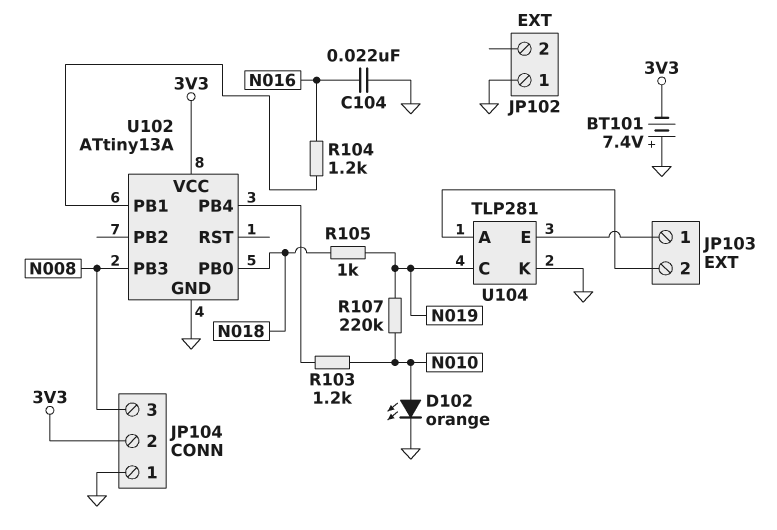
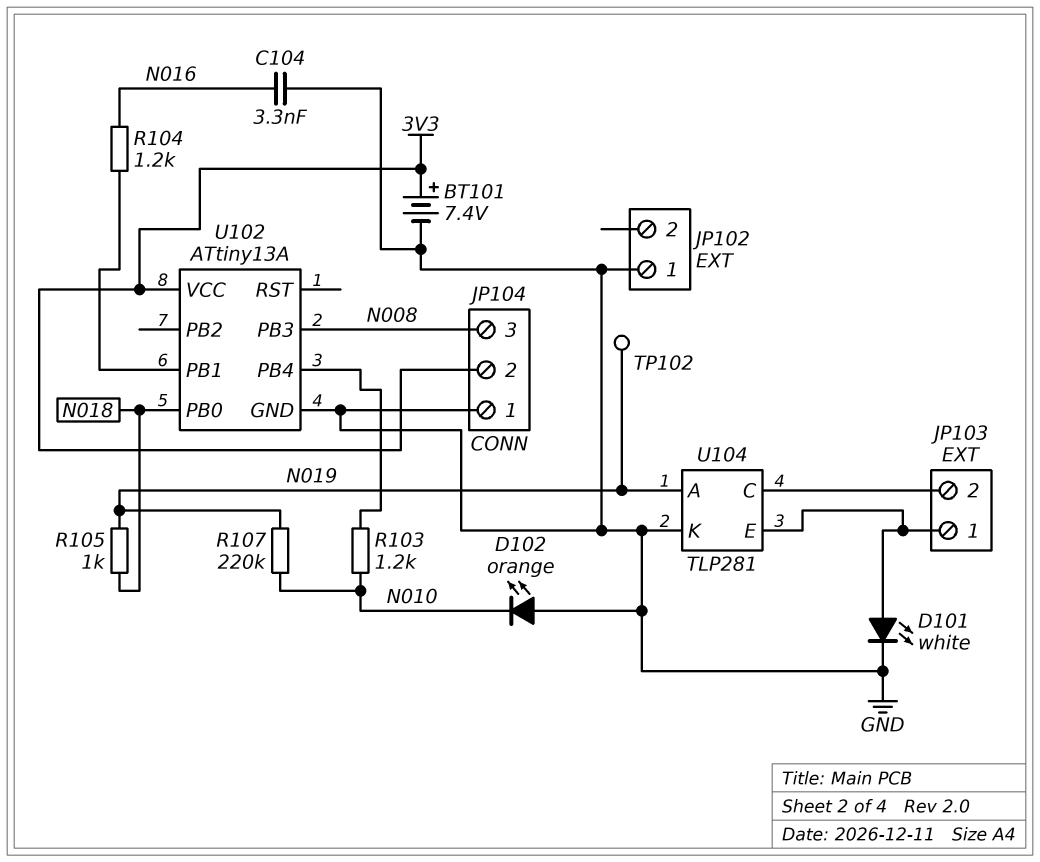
BT101: 7.4V (plus GND, minus 3V3) -> 7.4V (plus 3V3, minus GND)
C104: 22nF (GND, N016) -> 3.3nF (GND, N016)
D101: none -> LED white (A JP103/1, K GND)
D102: LED orange (A N010, K GND) -> LED orange (A GND, K N010)
TP102: none -> test point (N019)
U104 pin A: JP103/2 -> N019
U104 pin C: N019 -> JP103/2

